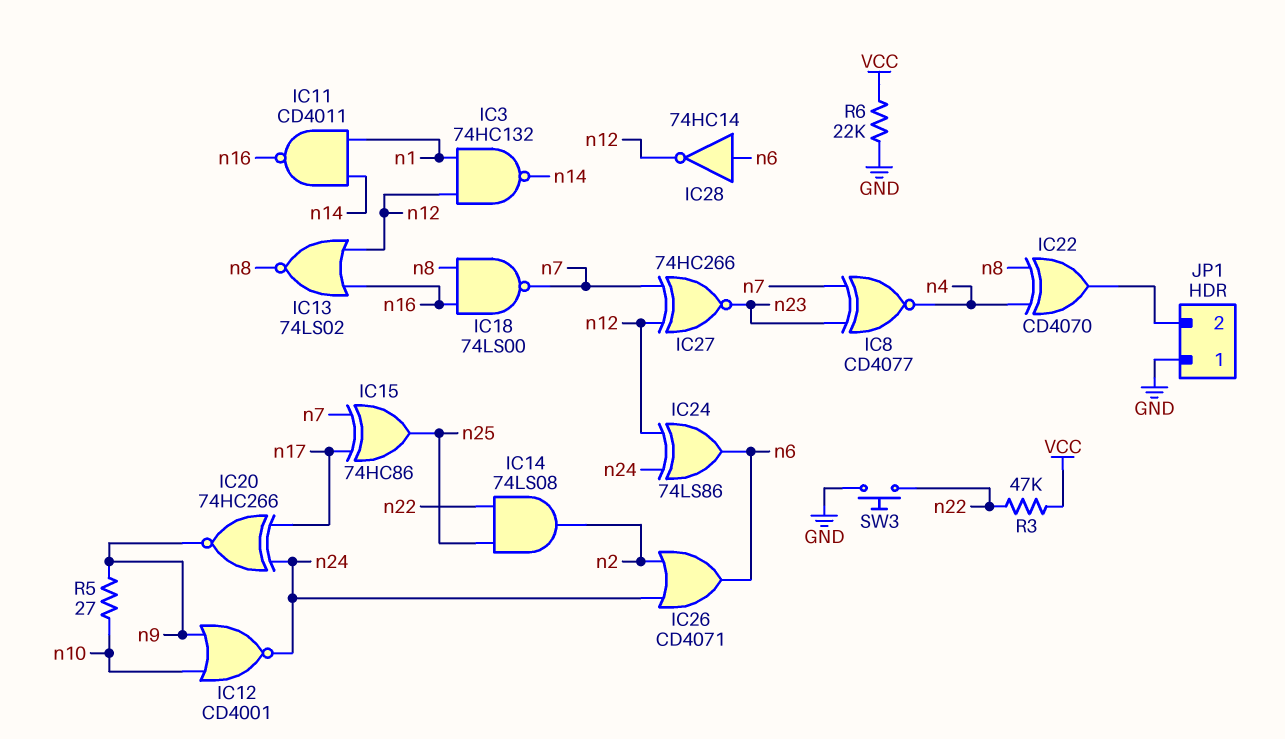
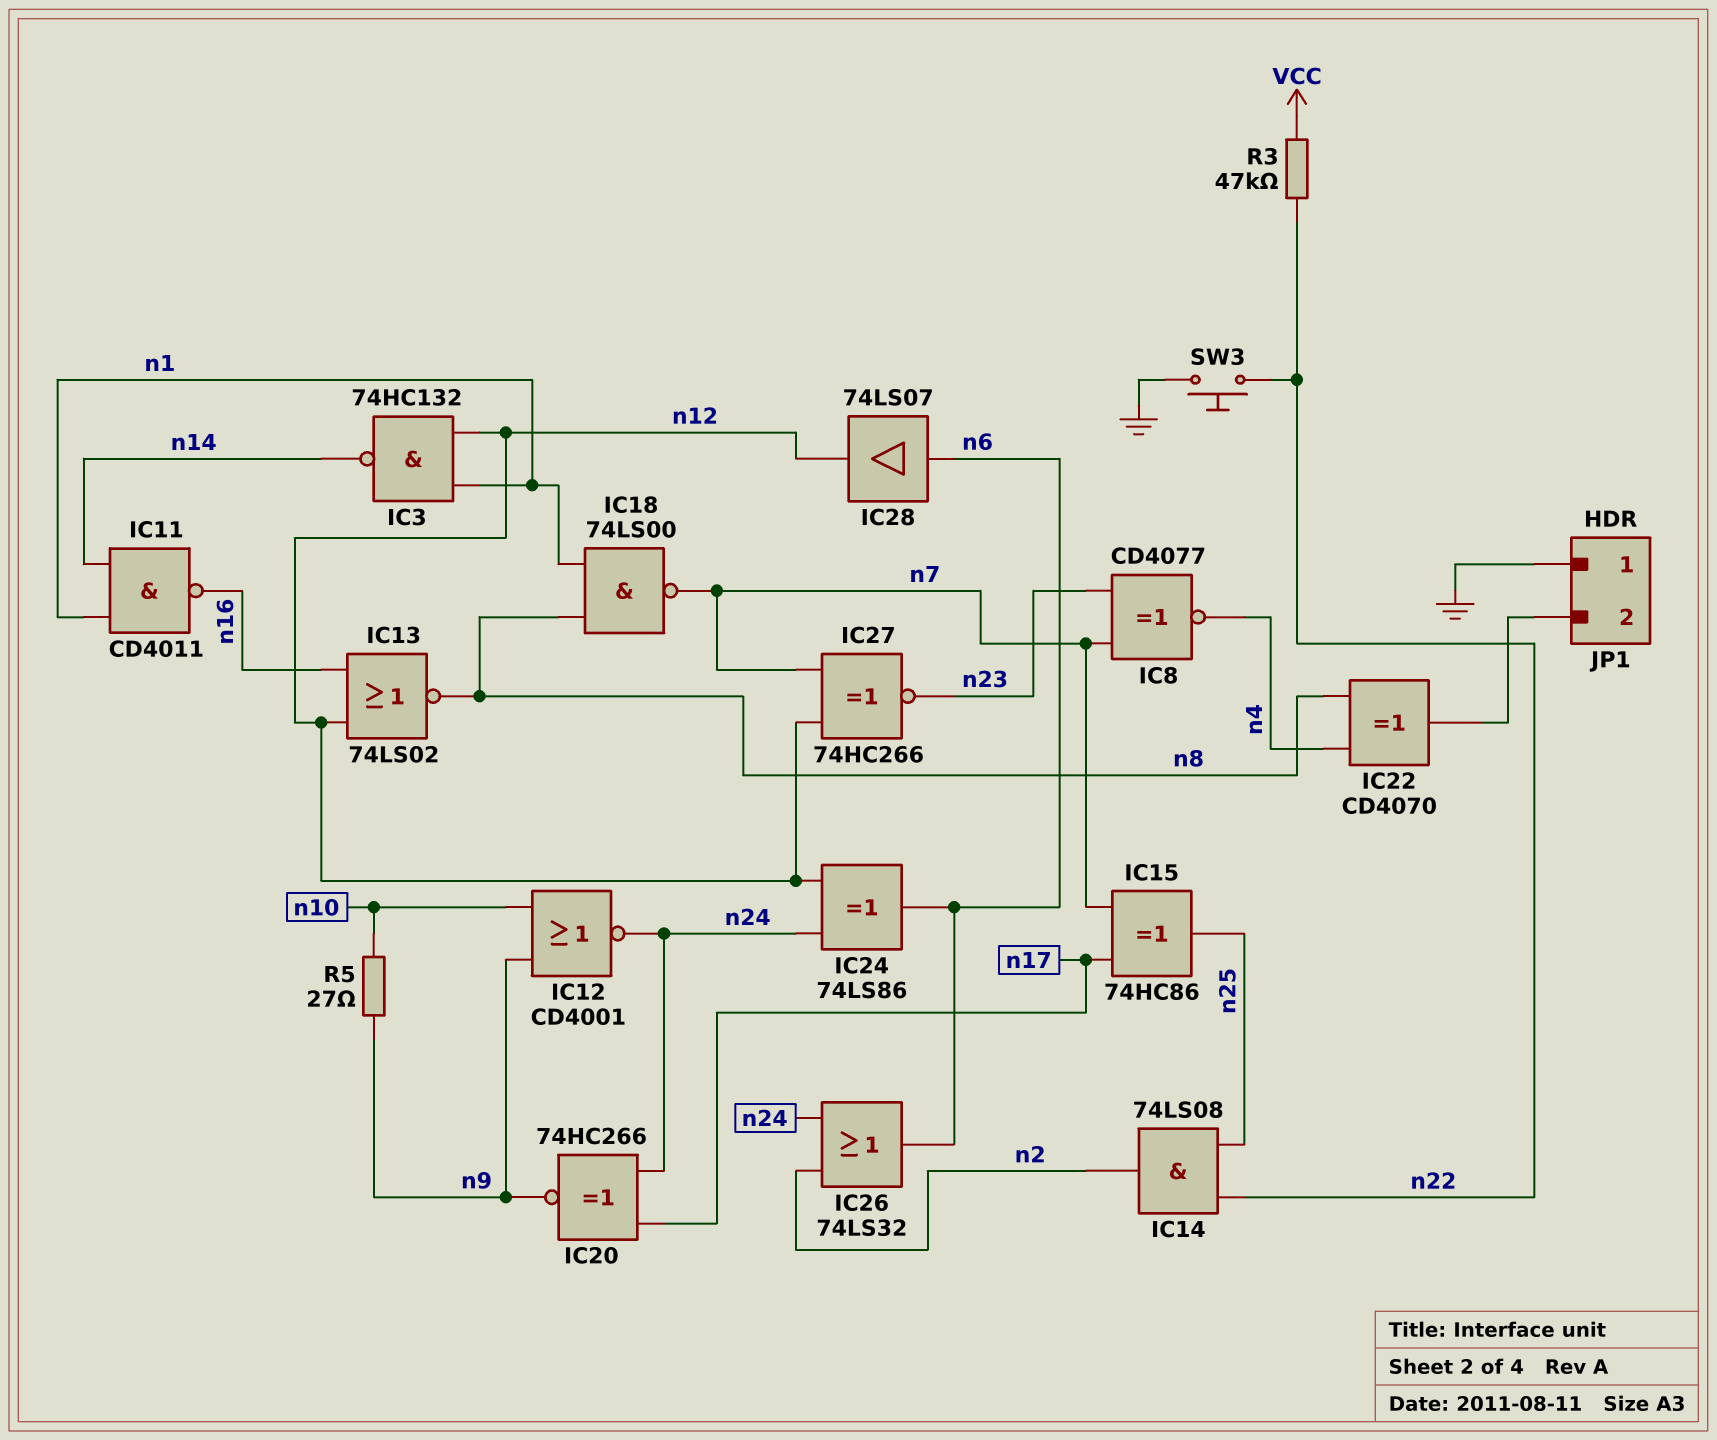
IC18: NAND 74LS00 (in n8, in n16, out n7) -> NAND 74LS00 (in n1, in n8, out n7)
IC26: OR CD4071 (in n2, in n24, out n6) -> OR 74LS32 (in n2, in n24, out n6)
IC28: NOT 74HC14 (in n6, out n12) -> buffer 74LS07 (in n6, out n12)
R6: 22k (GND, VCC) -> none

